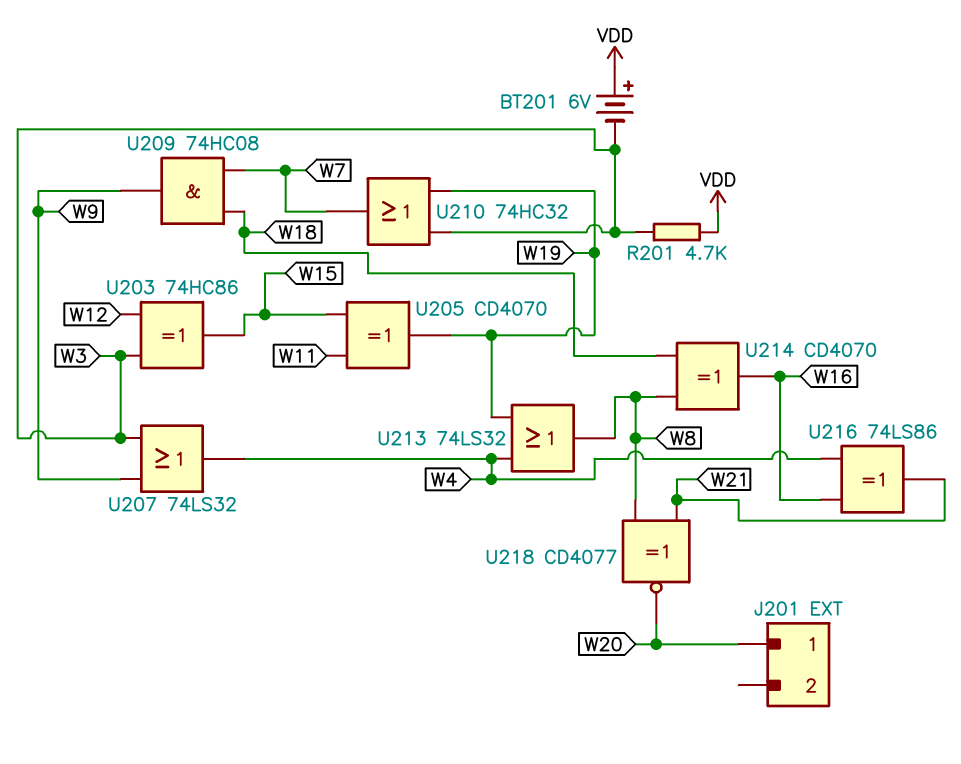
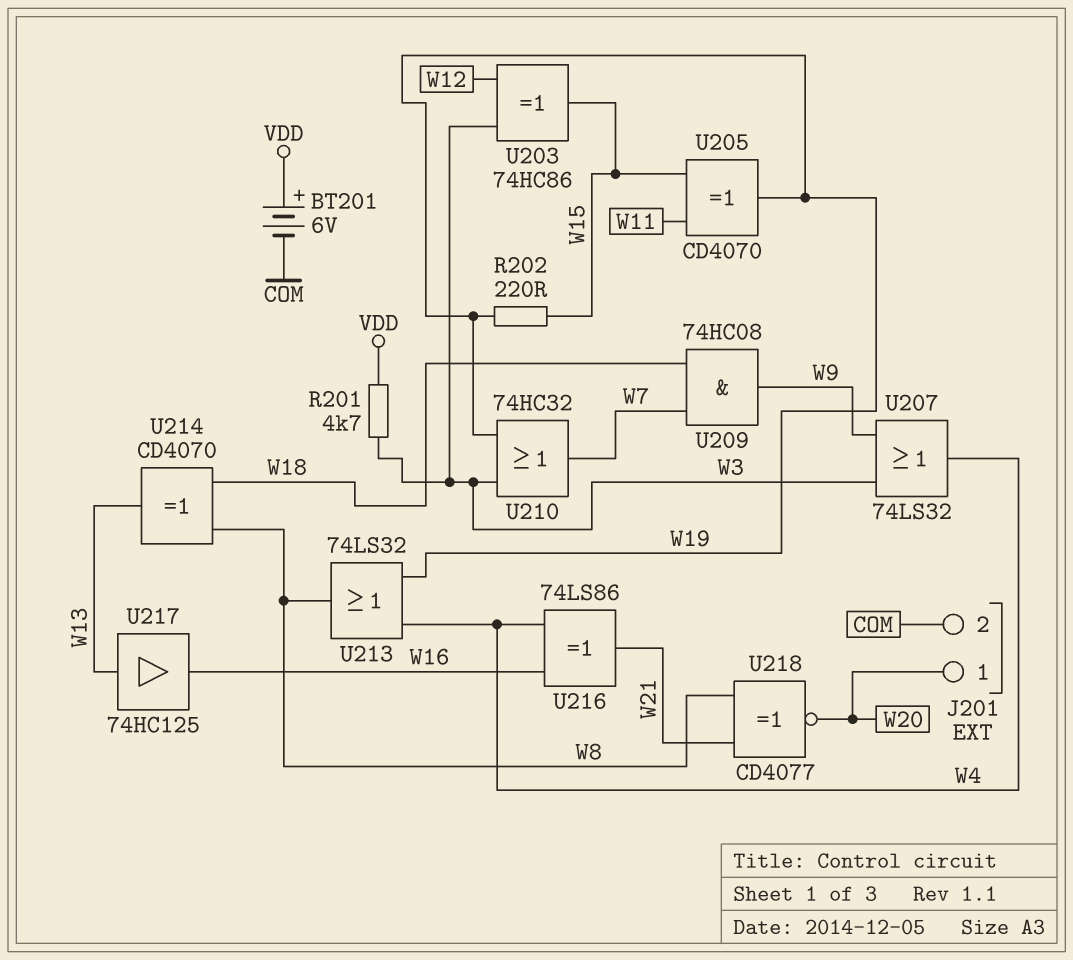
BT201: 6V (plus VDD, minus W3) -> 6V (plus VDD, minus COM)
J201 pin 2: none -> COM
R202: none -> 220 (W15, W19)
U214: XOR CD4070 (in W8, in W18, out W16) -> XOR CD4070 (in W8, in W18, out W13)
U217: none -> buffer 74HC125 (in W13, out W16)

